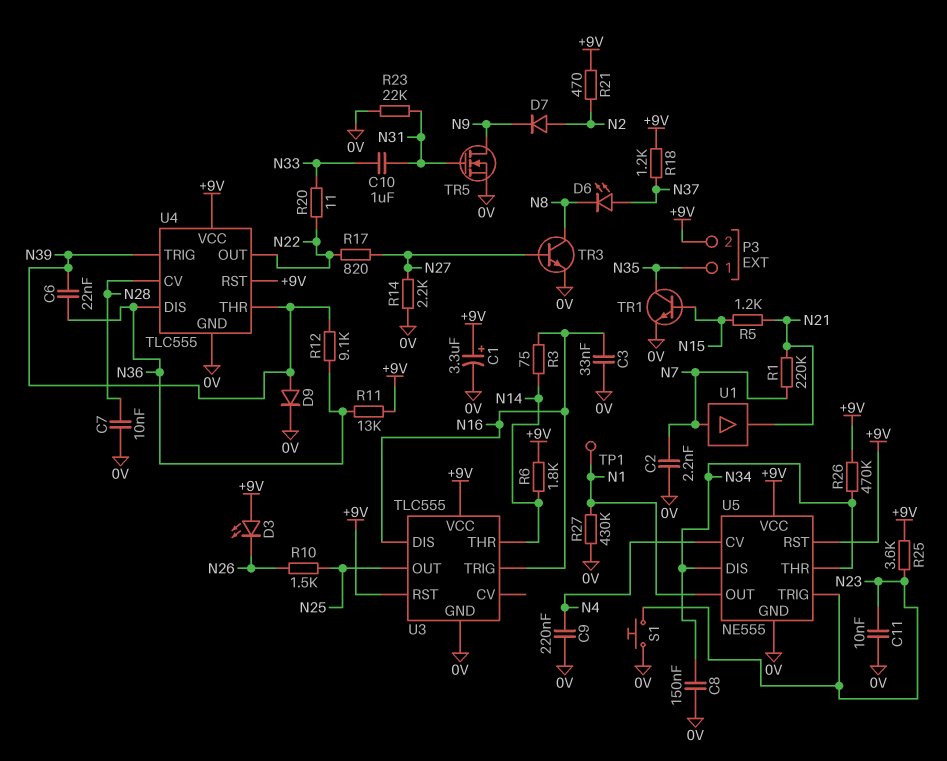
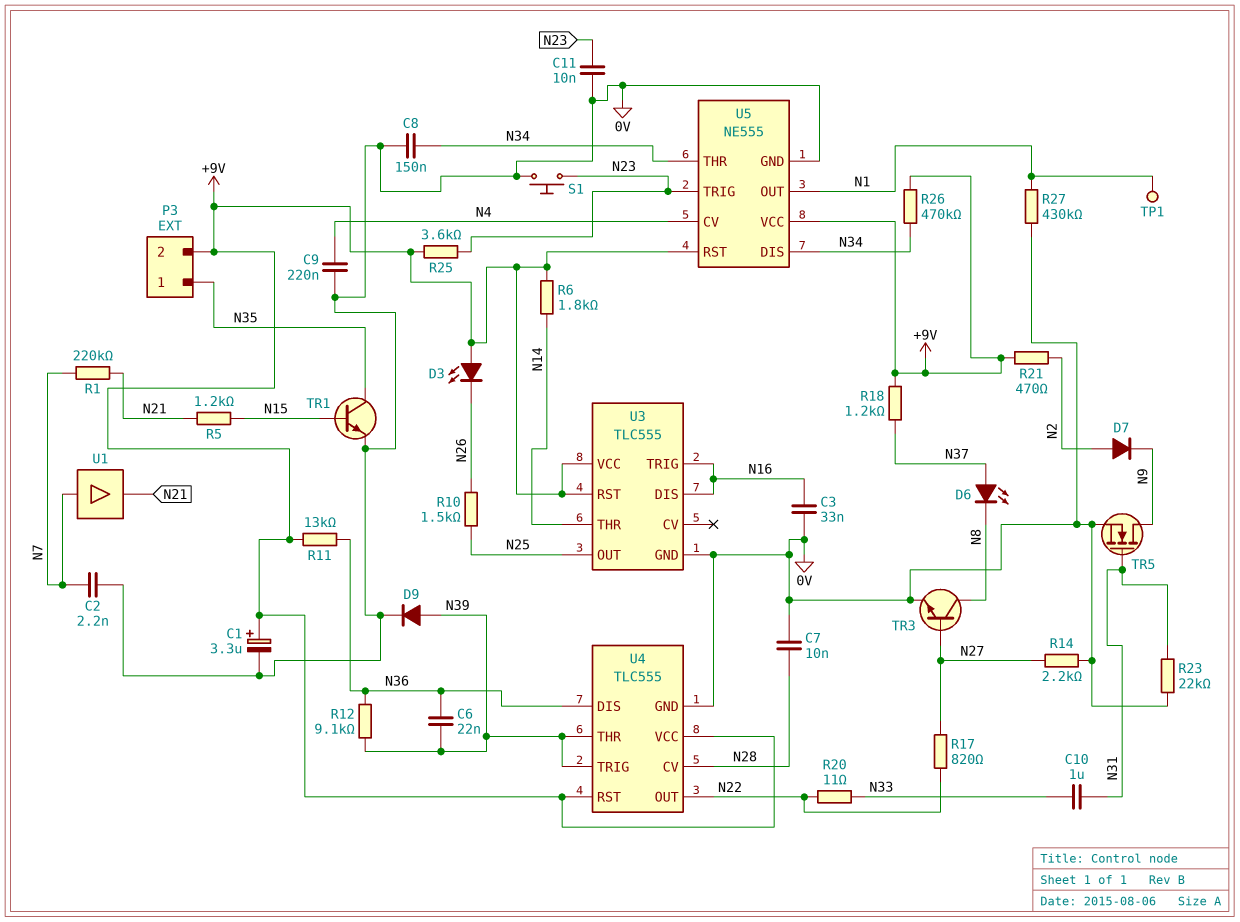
R3: 75 (N14, N16) -> none

